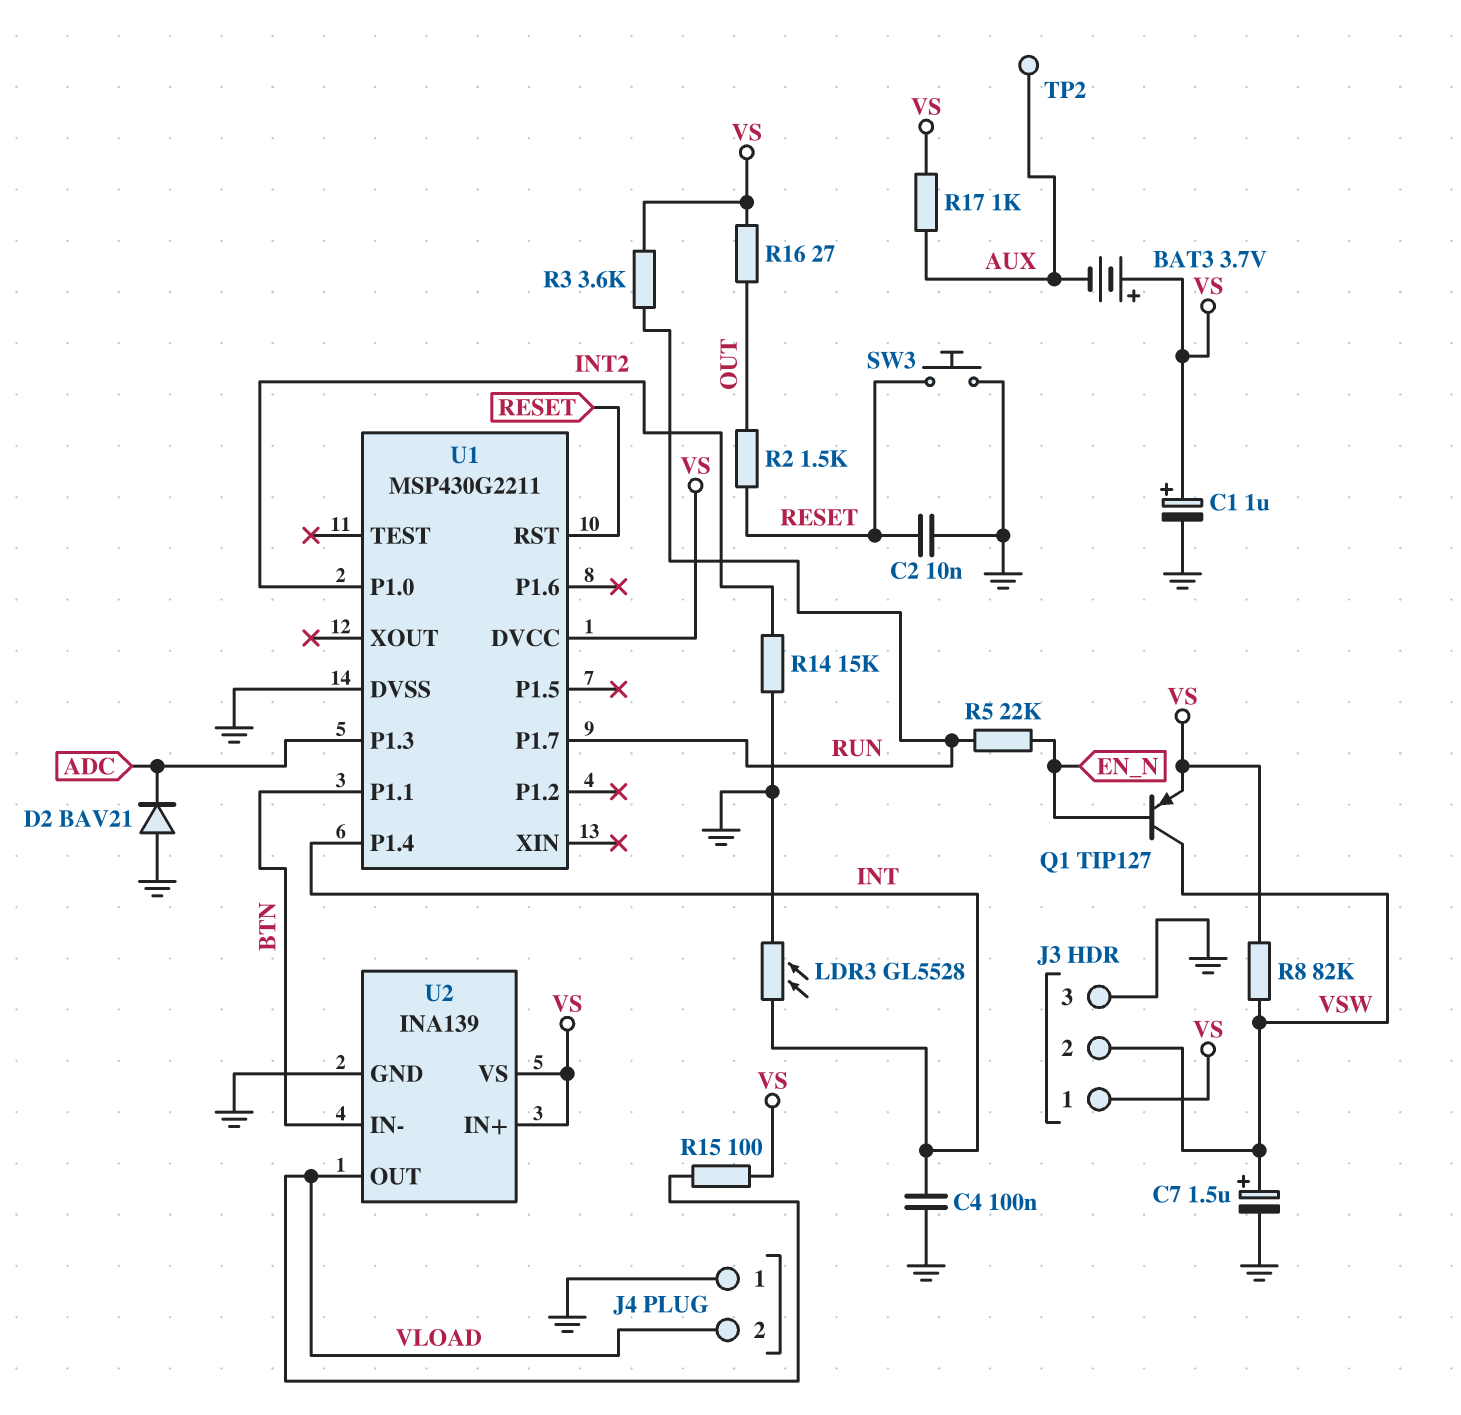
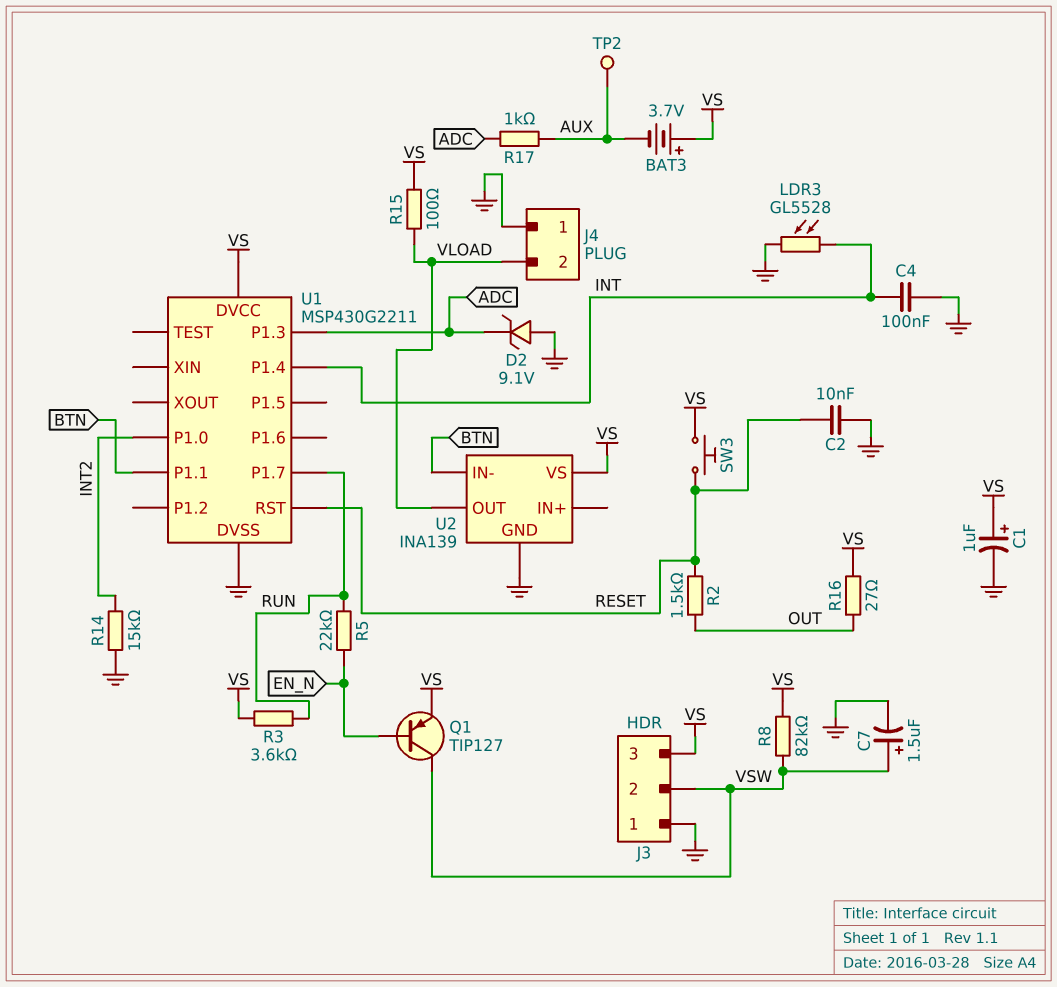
D2: diode BAV21 (A GND, K ADC) -> zener 9.1V (A GND, K ADC)
J3 pin 1: VS -> GND
J3 pin 3: GND -> VS
R17: 1k (AUX, VS) -> 1k (ADC, AUX)
SW3: button (GND, RESET) -> button (RESET, VS)
U2 pin IN+: VS -> none

